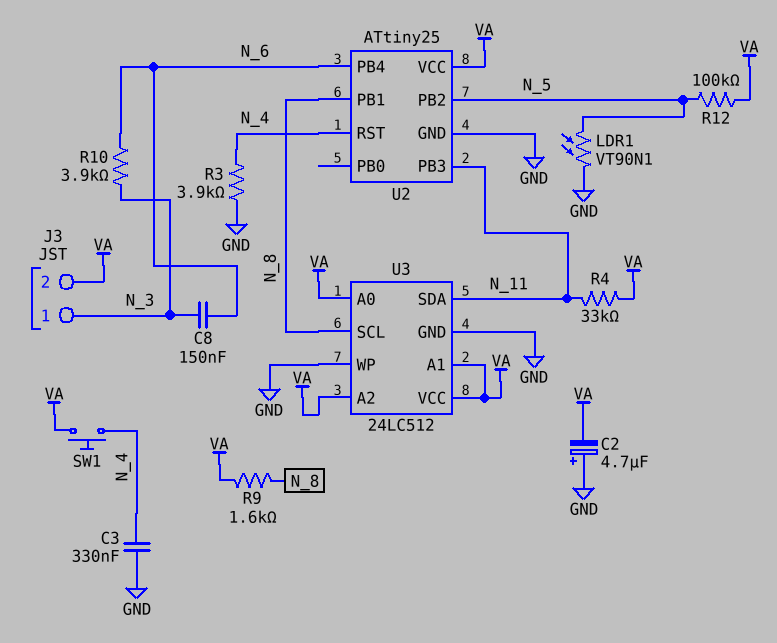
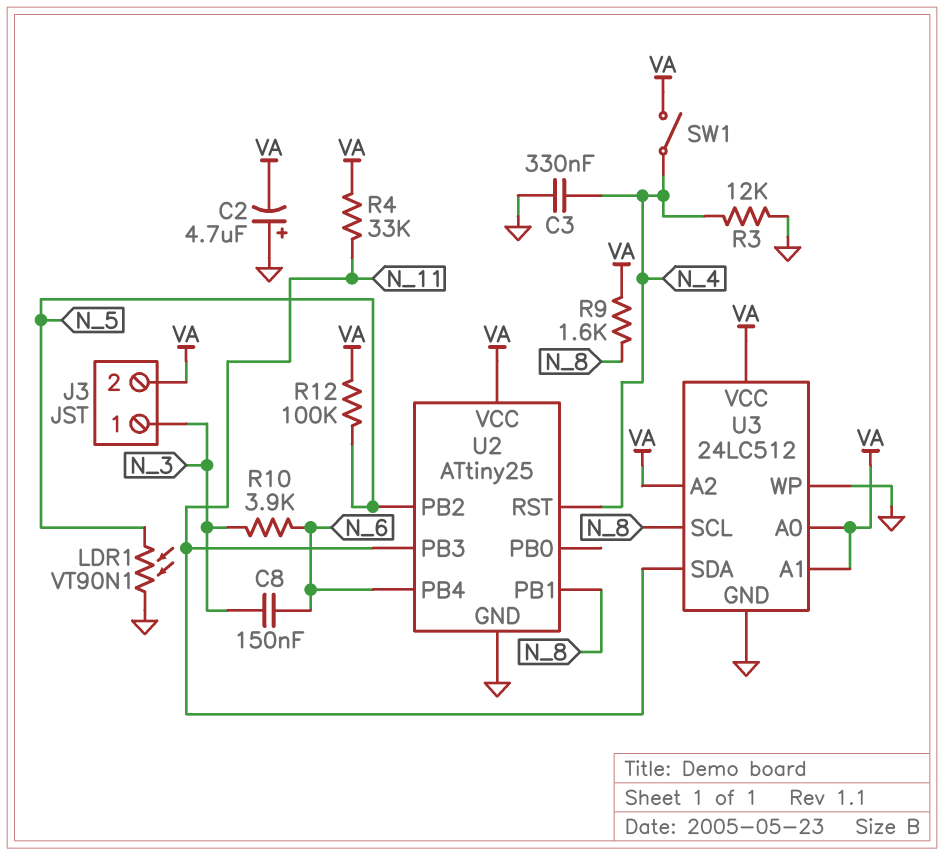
R3: 3.9k (GND, N_4) -> 12k (GND, N_4)
SW1: button (N_4, VA) -> switch (N_4, VA)

